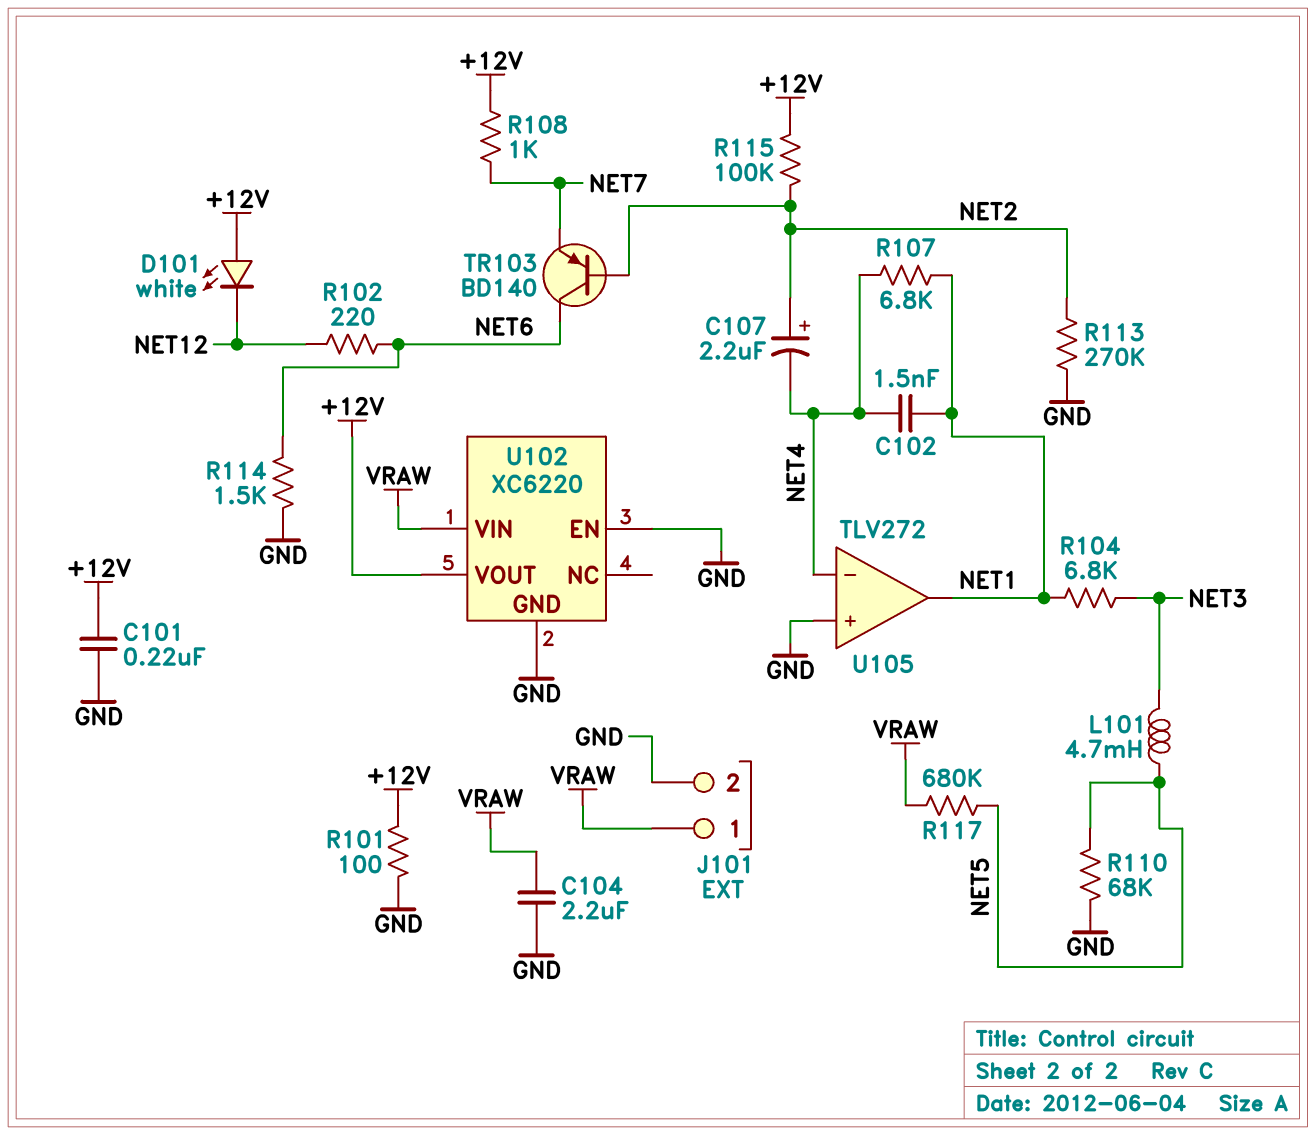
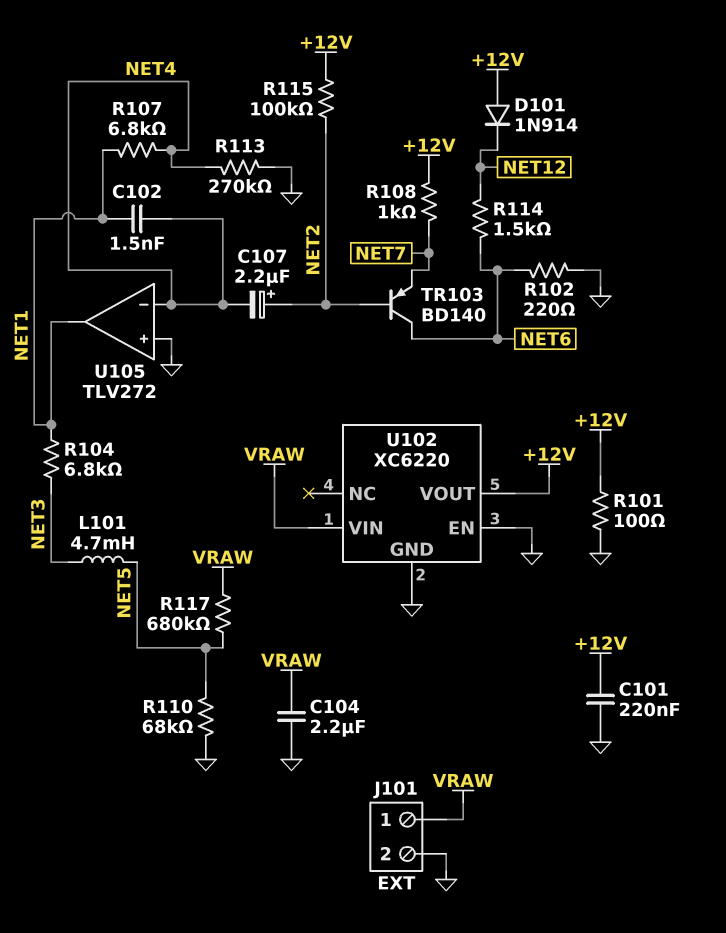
D101: LED white (A +12V, K NET12) -> diode 1N914 (A +12V, K NET12)
R102: 220 (NET6, NET12) -> 220 (GND, NET6)
R113: 270k (GND, NET2) -> 270k (GND, NET4)
R114: 1.5k (GND, NET6) -> 1.5k (NET6, NET12)

